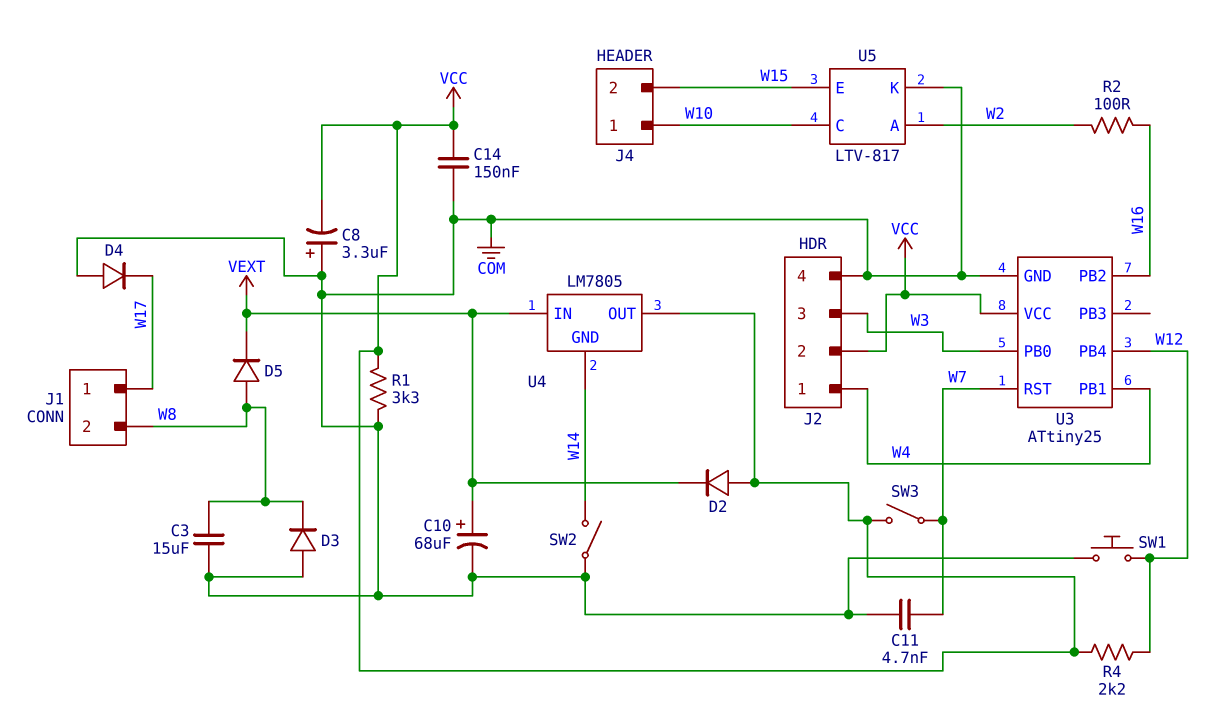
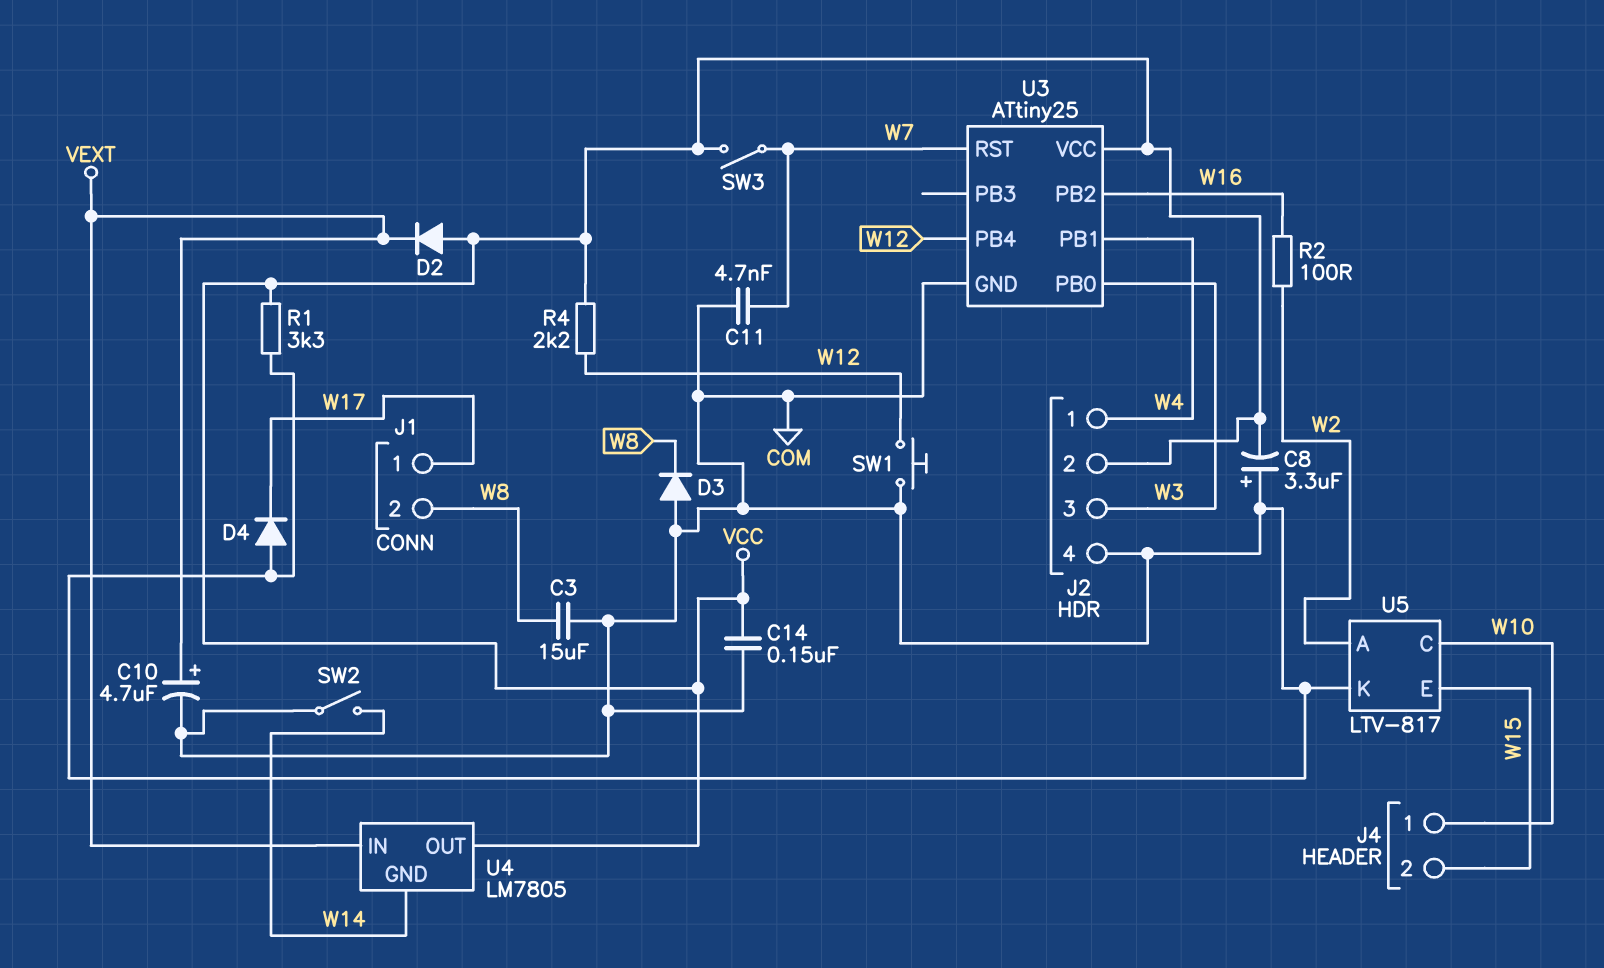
C10: 68uF (plus VEXT, minus COM) -> 4.7uF (plus VEXT, minus COM)
D5: diode (A W8, K VEXT) -> none

